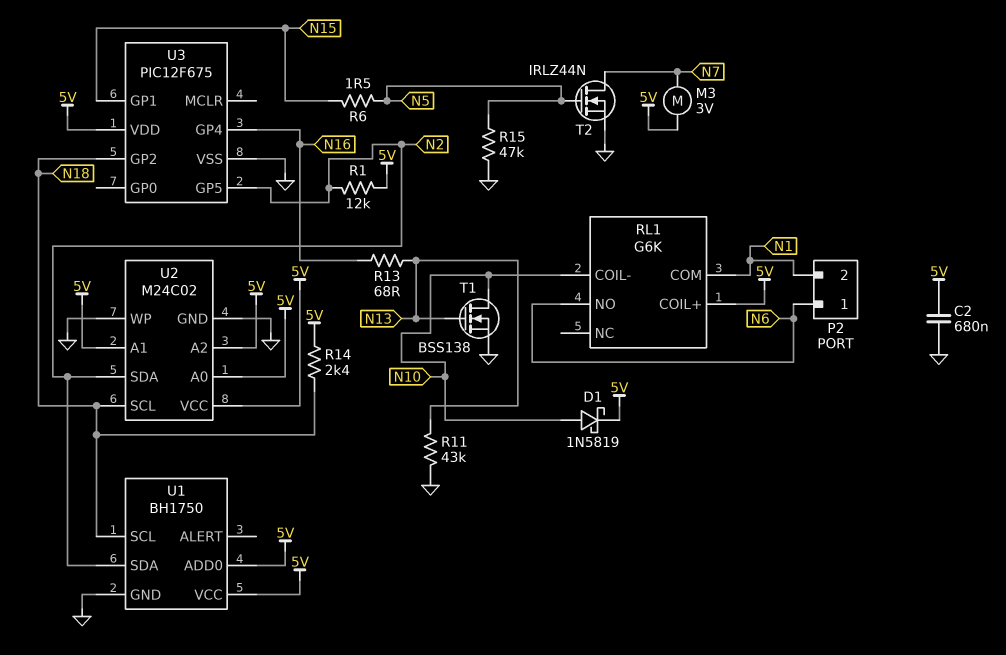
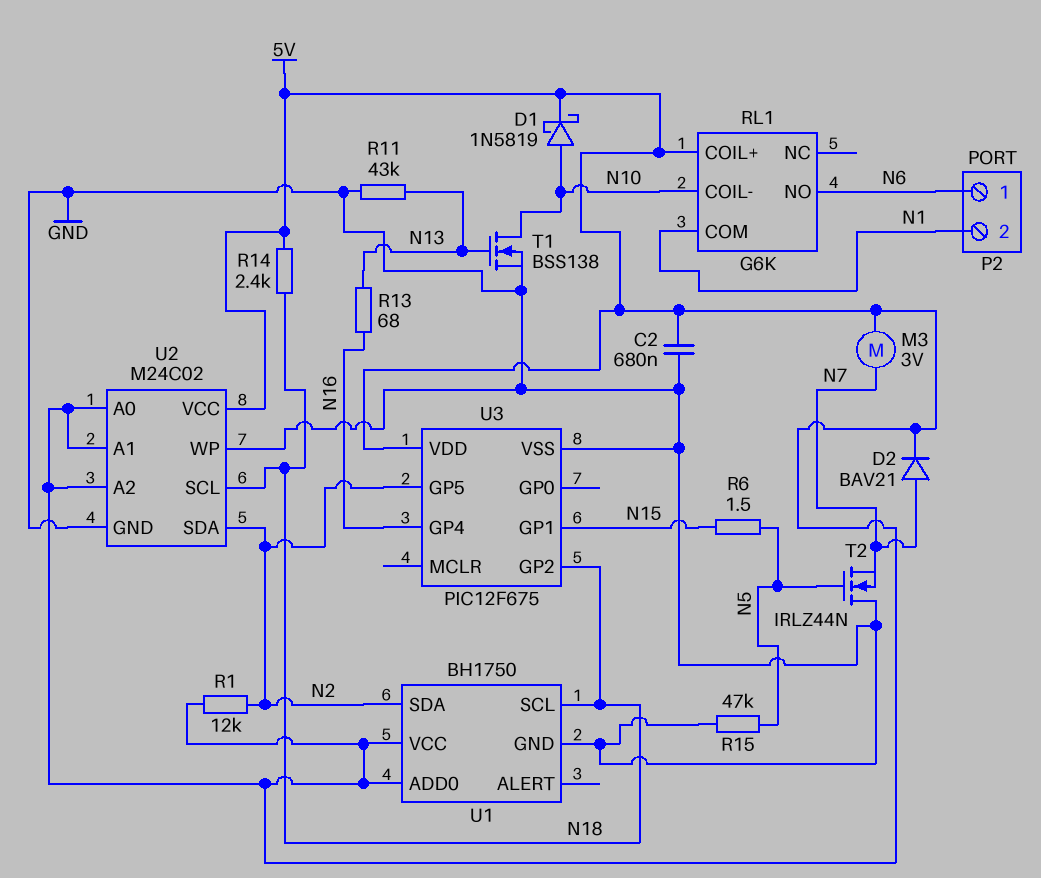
D2: none -> diode BAV21 (A N7, K 5V)
T2: NMOS IRLZ44N (G N5, D N7, S GND) -> NMOS IRLZ44N (G N5, D GND, S N7)

